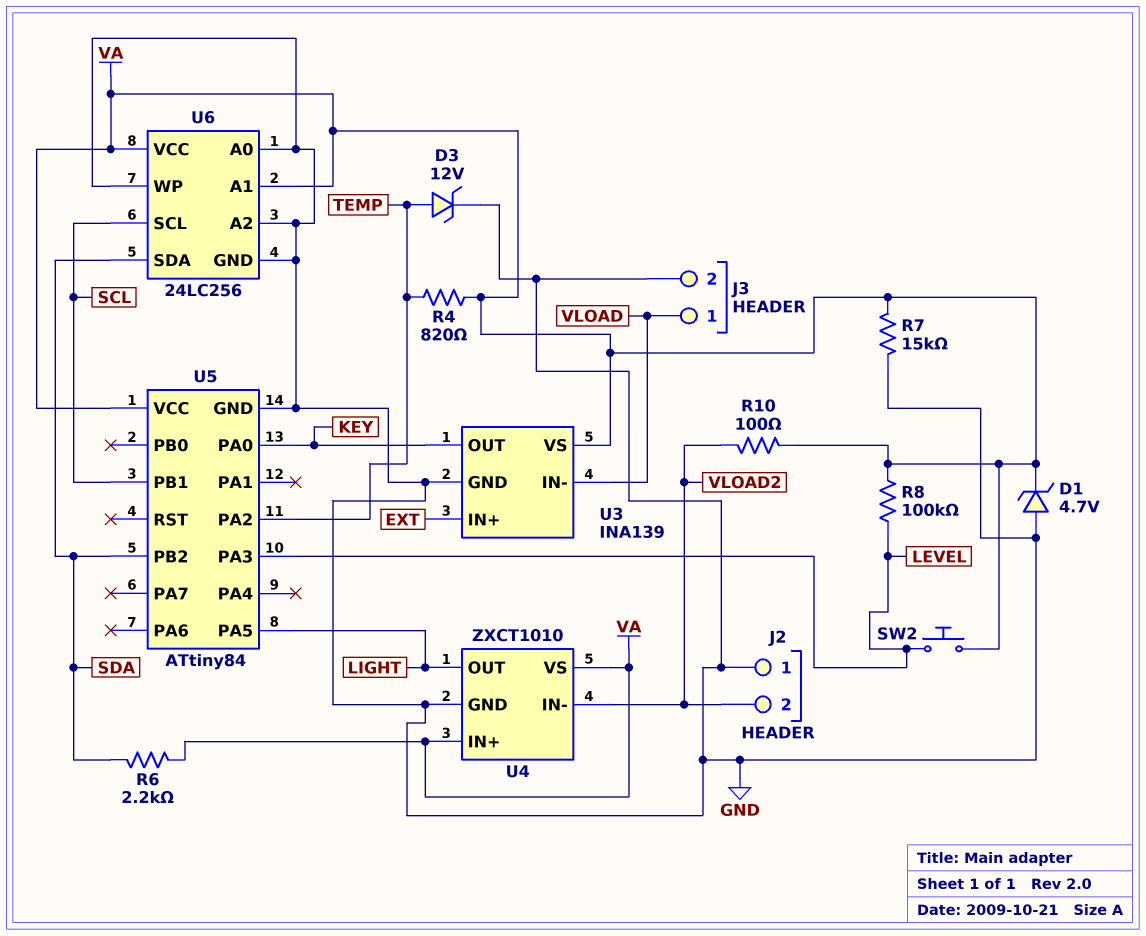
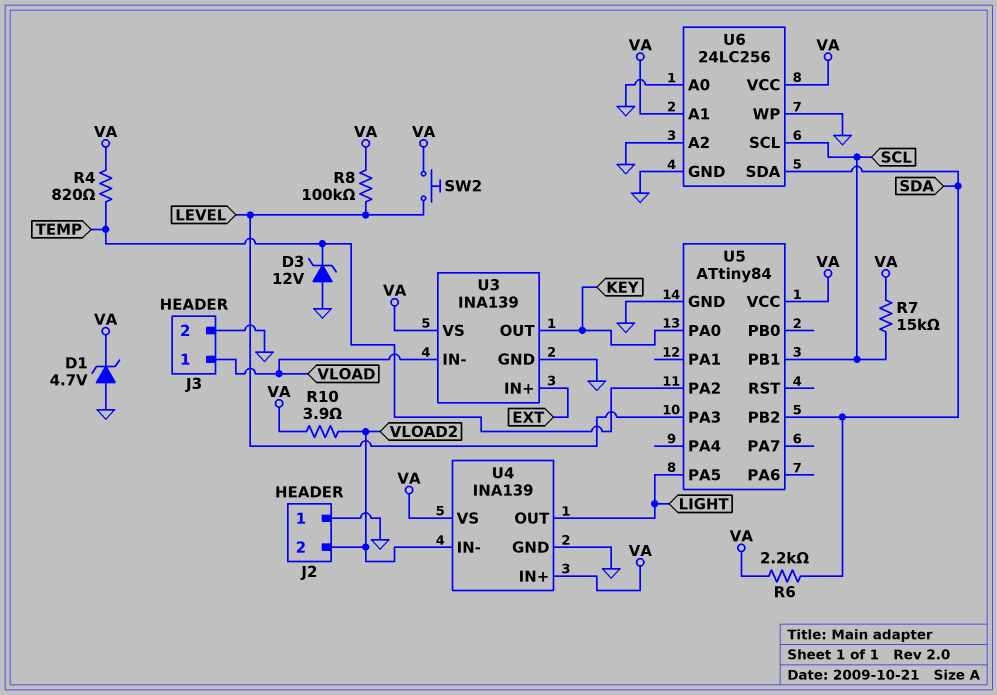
D3: zener 12V (A TEMP, K GND) -> zener 12V (A GND, K TEMP)
R7: 15k (GND, VA) -> 15k (SCL, VA)
R10: 100 (VA, VLOAD2) -> 3.9 (VA, VLOAD2)
U4: ZXCT1010 -> INA139

